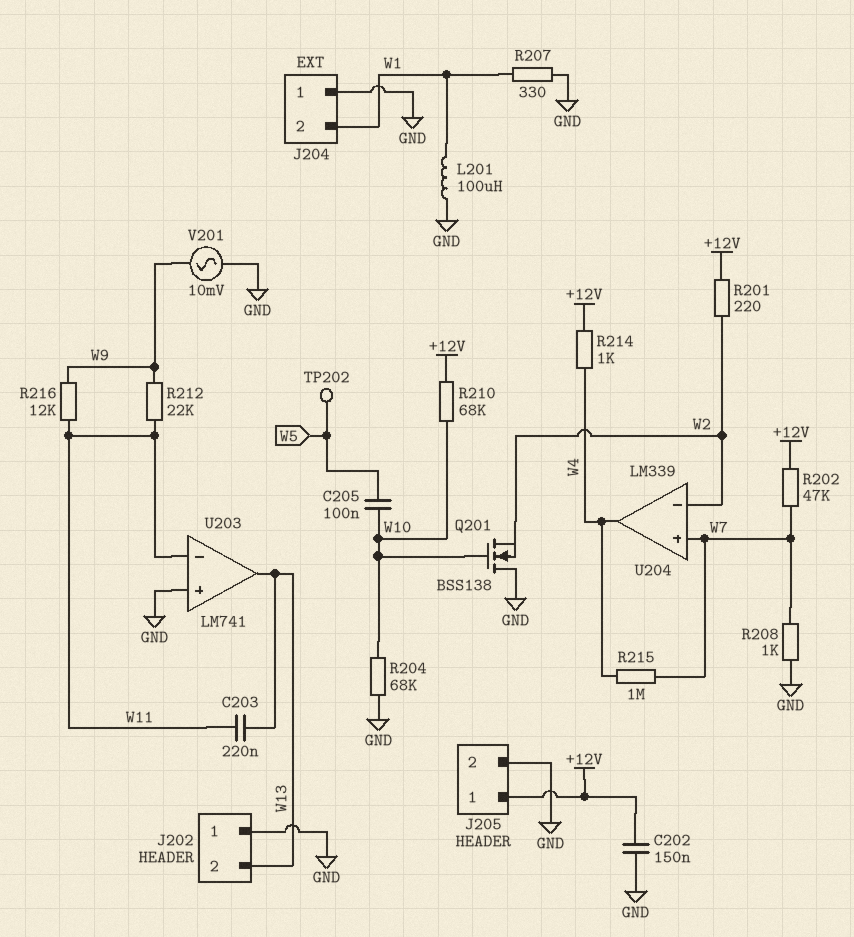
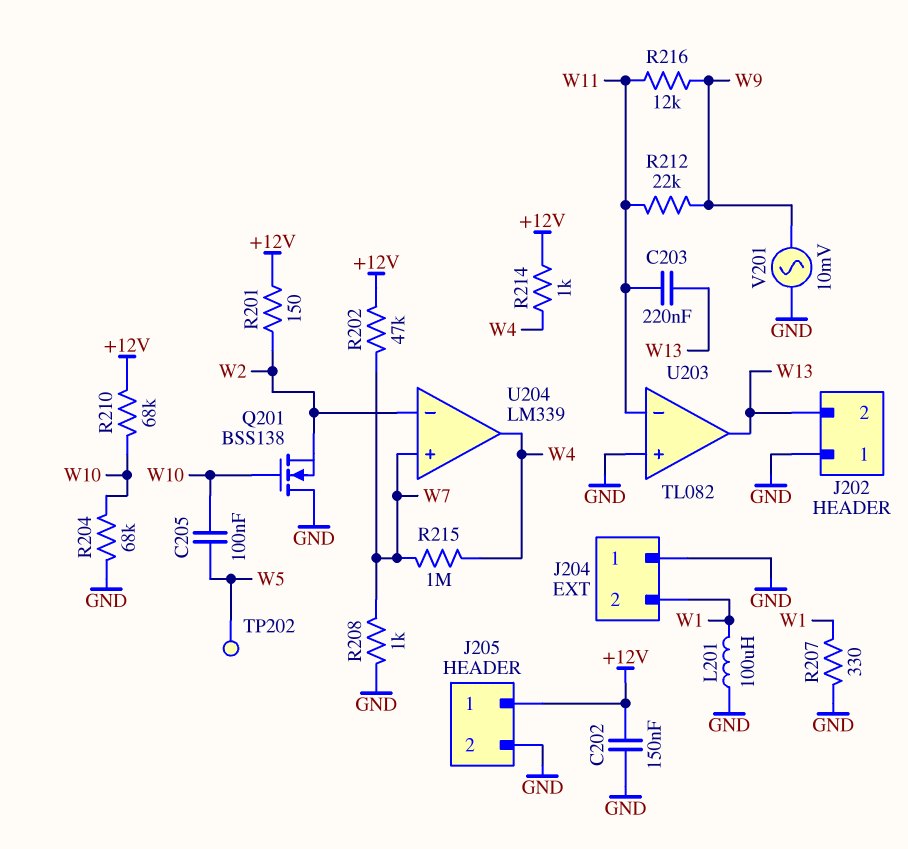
R201: 220 (+12V, W2) -> 150 (+12V, W2)
U203: LM741 -> TL082

